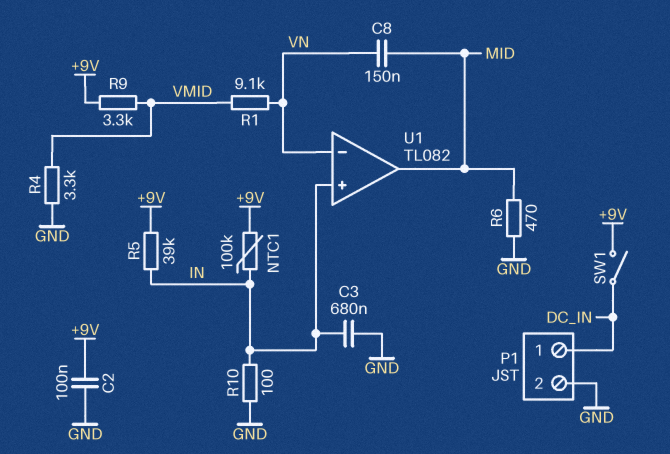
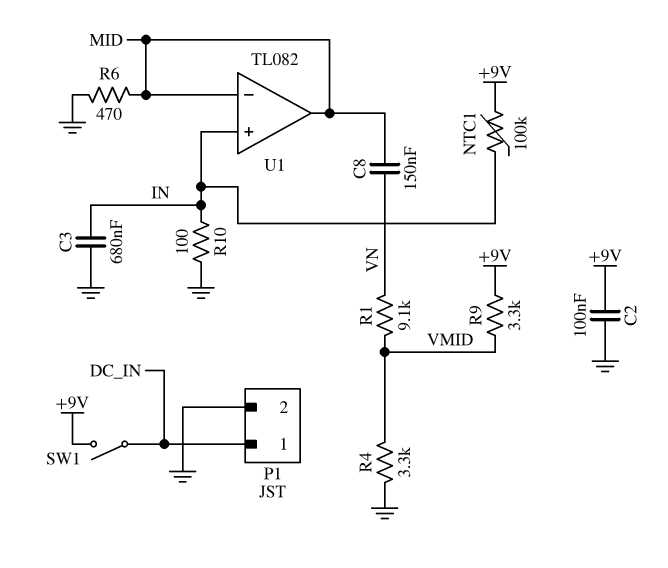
R5: 39k (+9V, IN) -> none
U1 pin in-: VN -> MID

